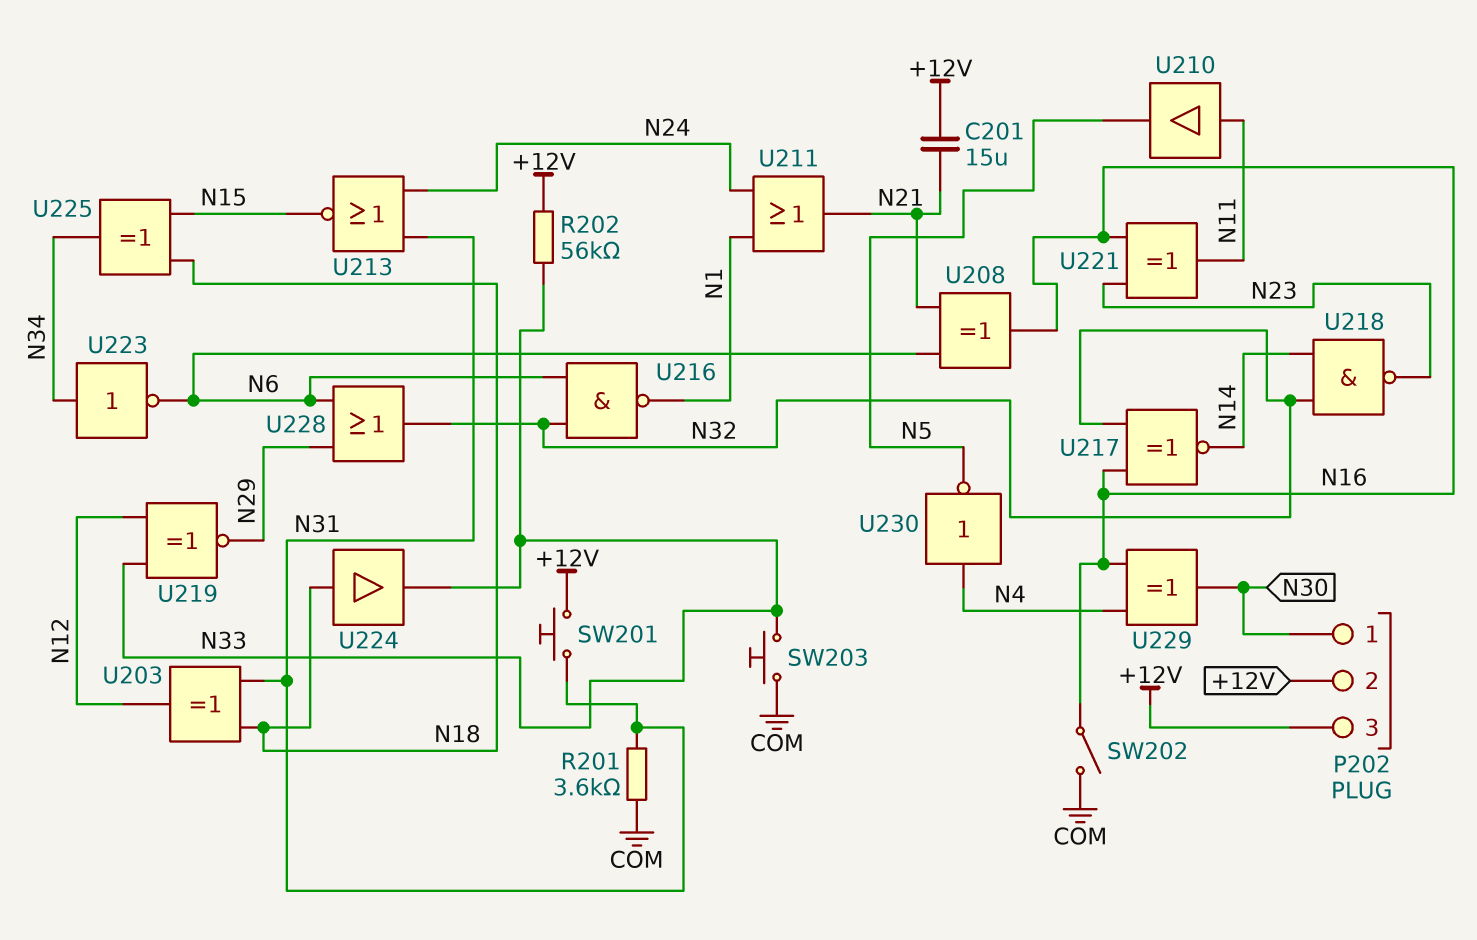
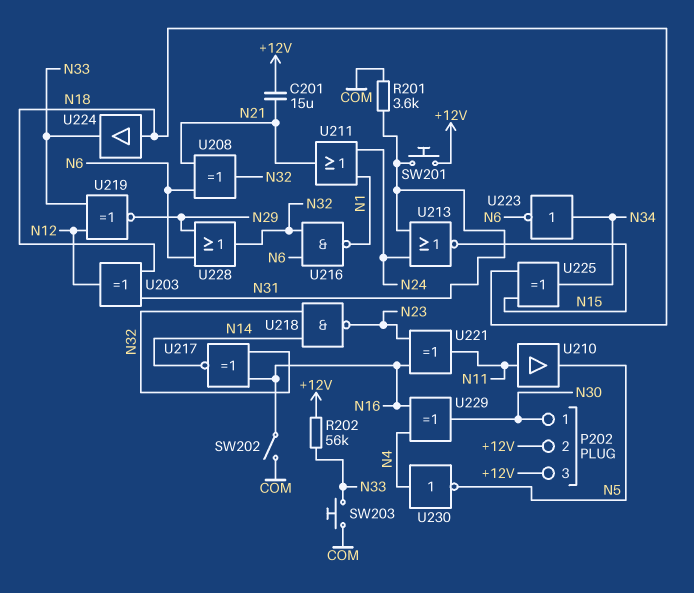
U208: XOR (in N6, in N21, out N16) -> XOR (in N6, in N21, out N32)

